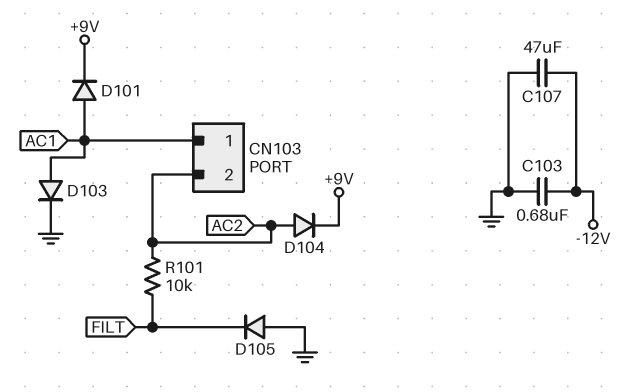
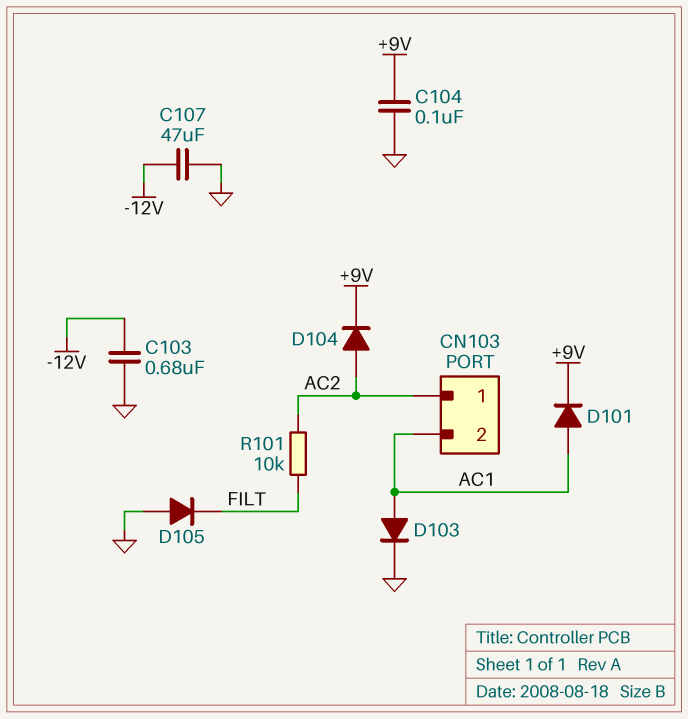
C104: none -> 100nF (+9V, GND)
CN103 pin 1: AC1 -> AC2
CN103 pin 2: AC2 -> AC1

